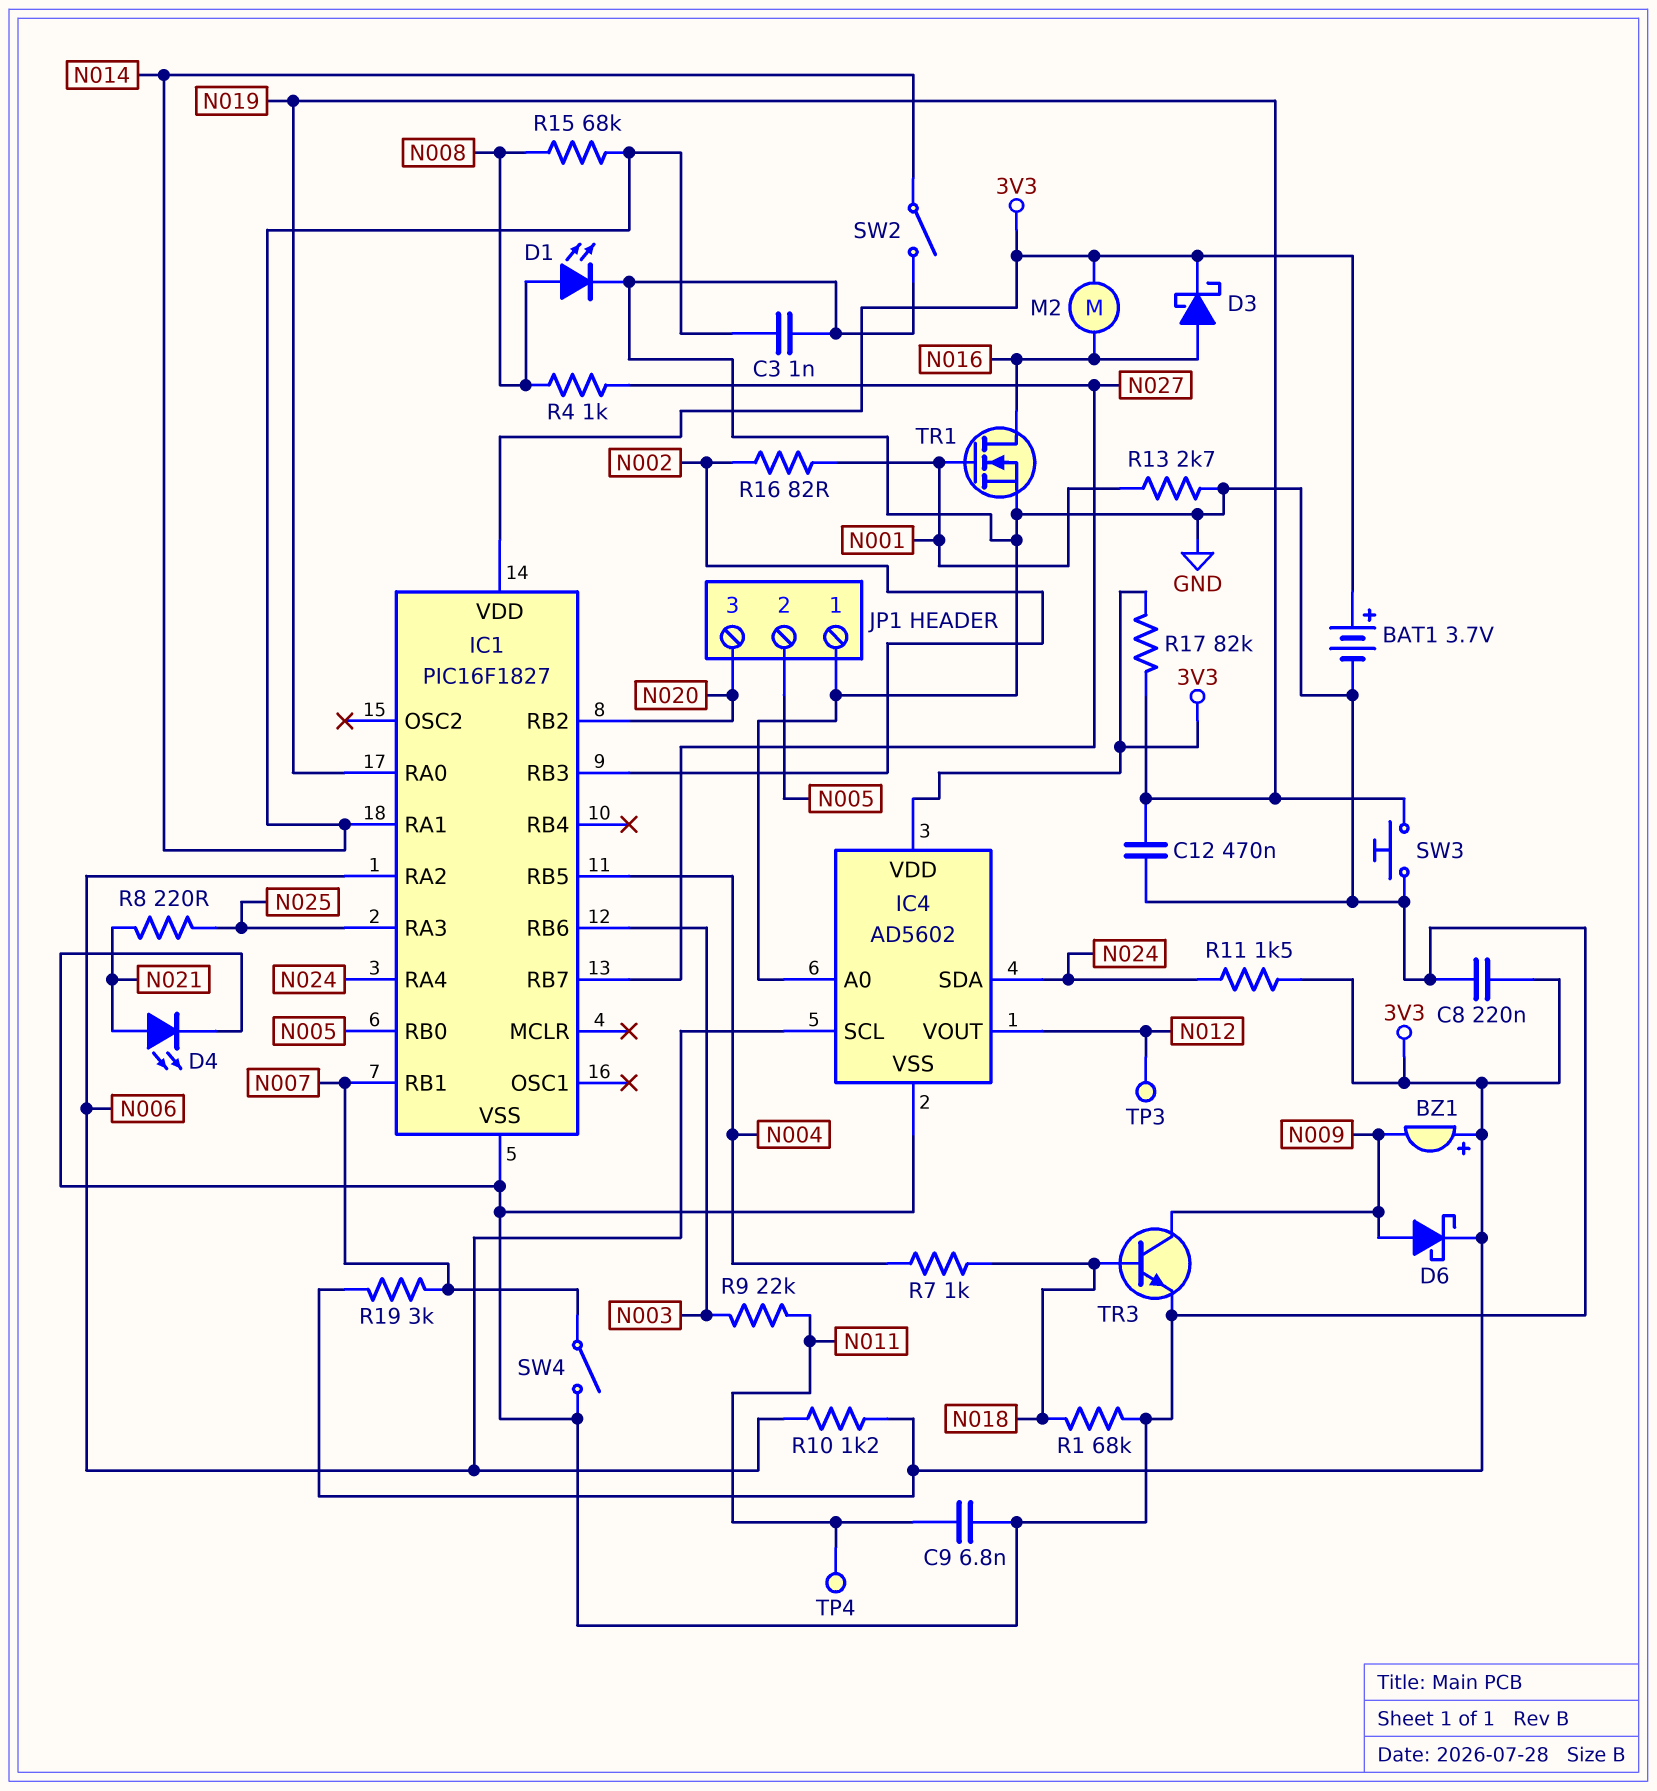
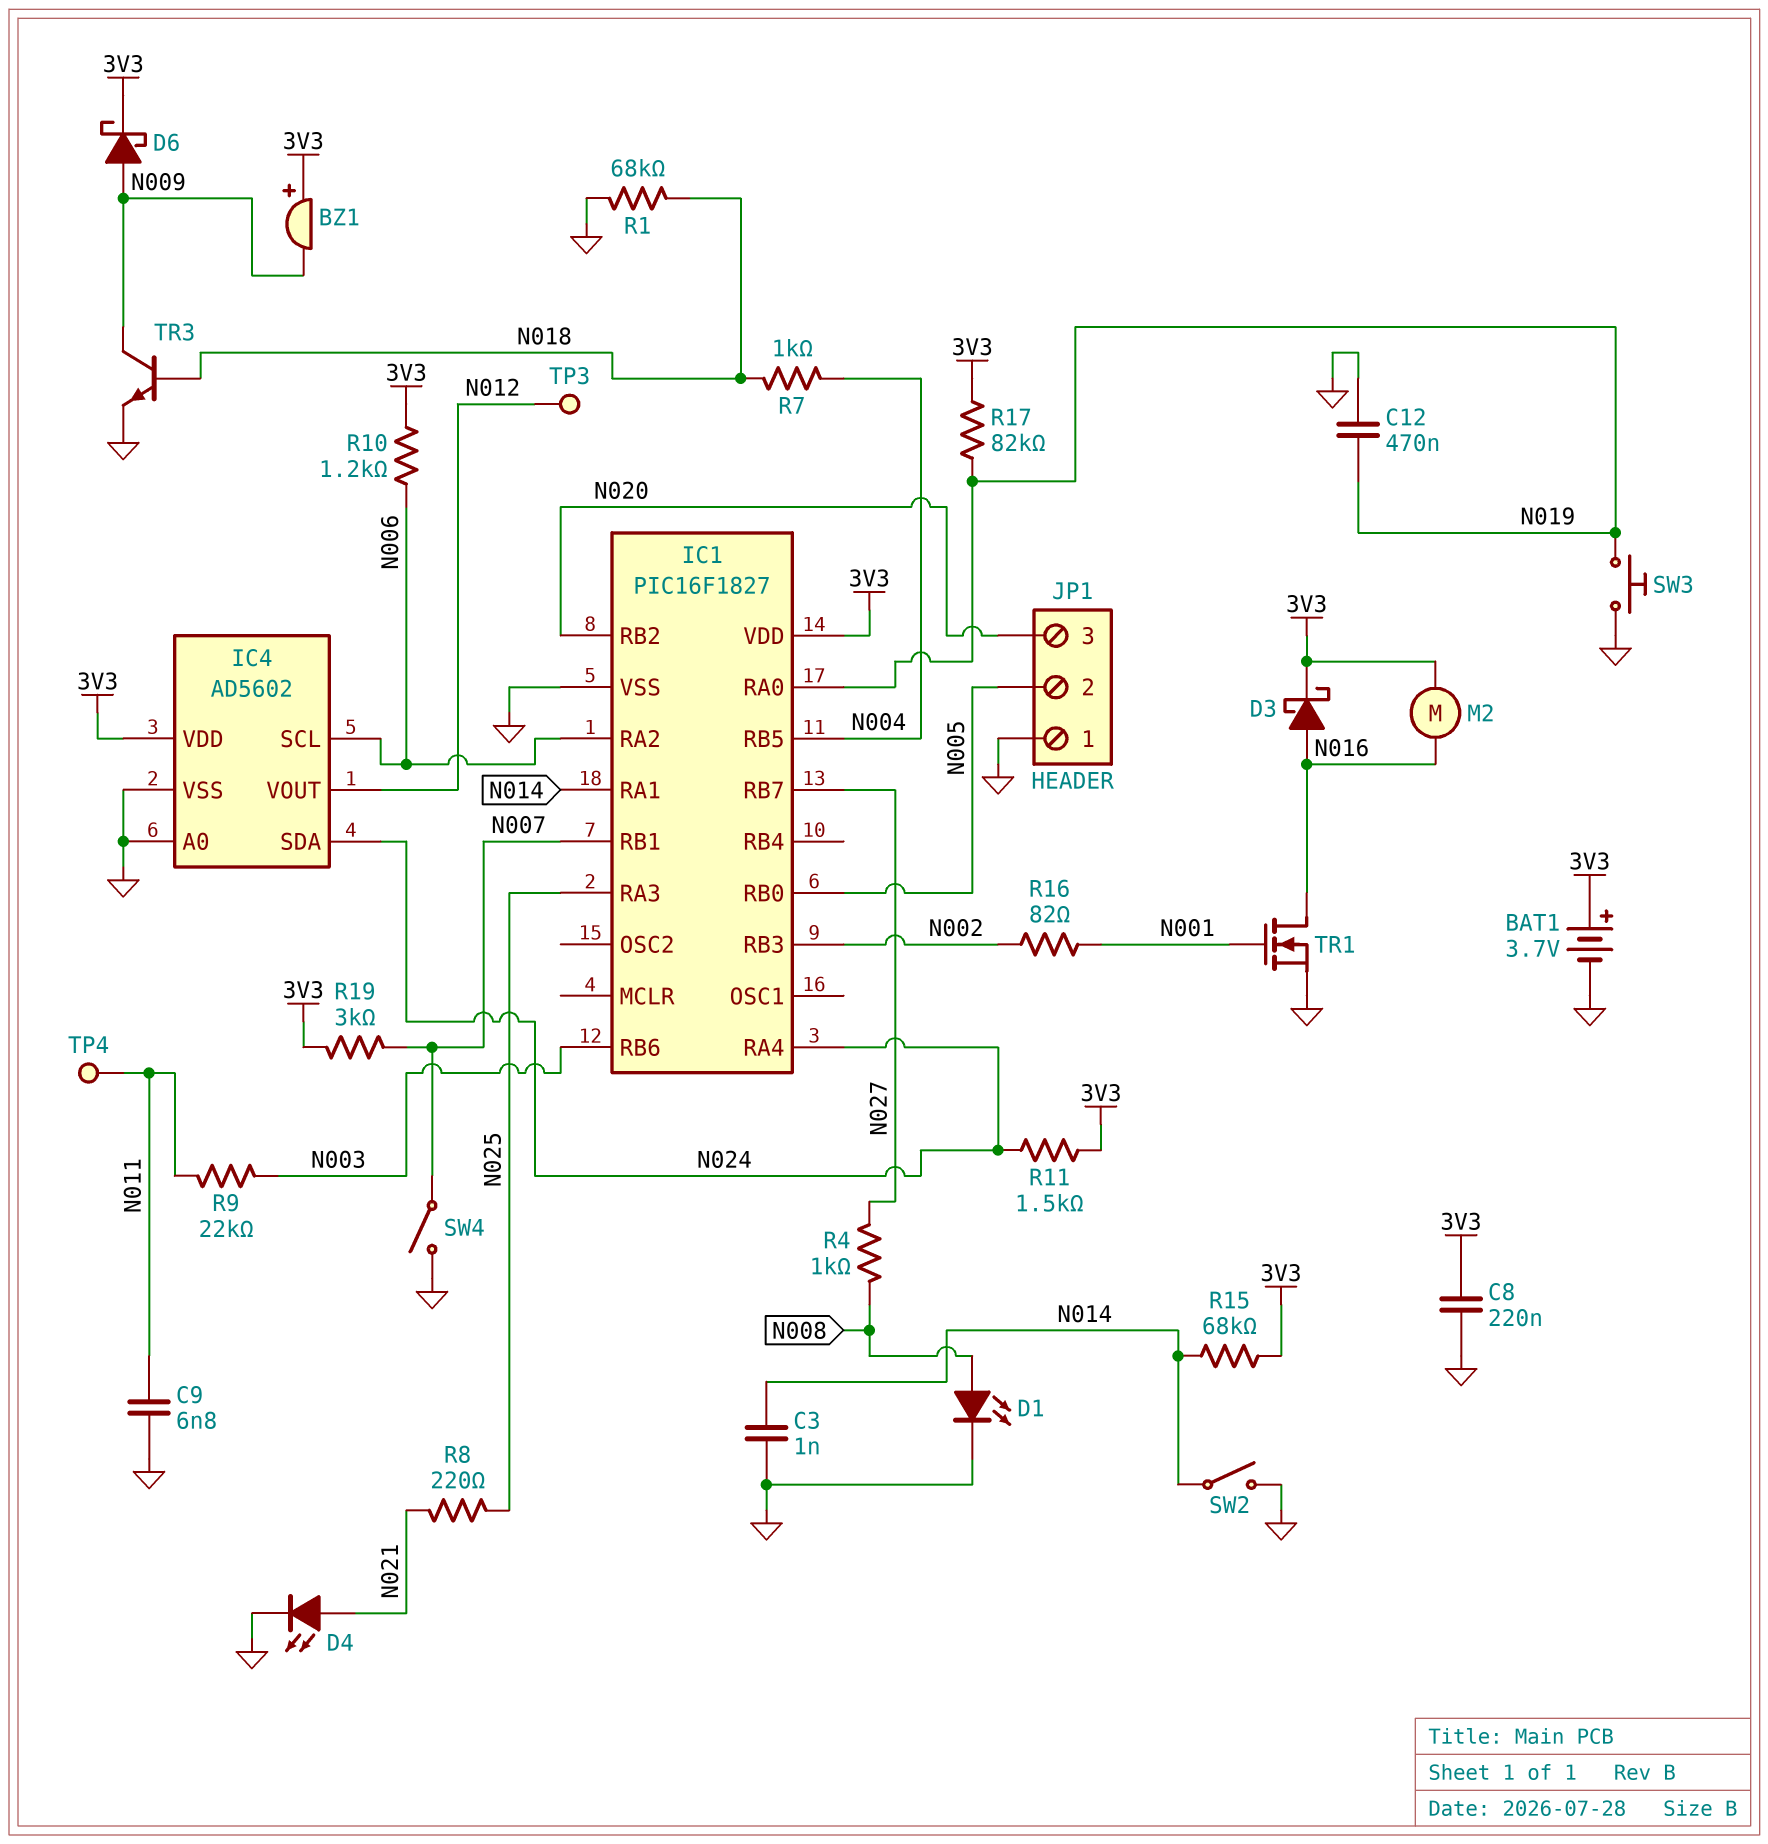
R13: 2.7k (GND, N001) -> none
R15: 68k (N008, N014) -> 68k (3V3, N014)

